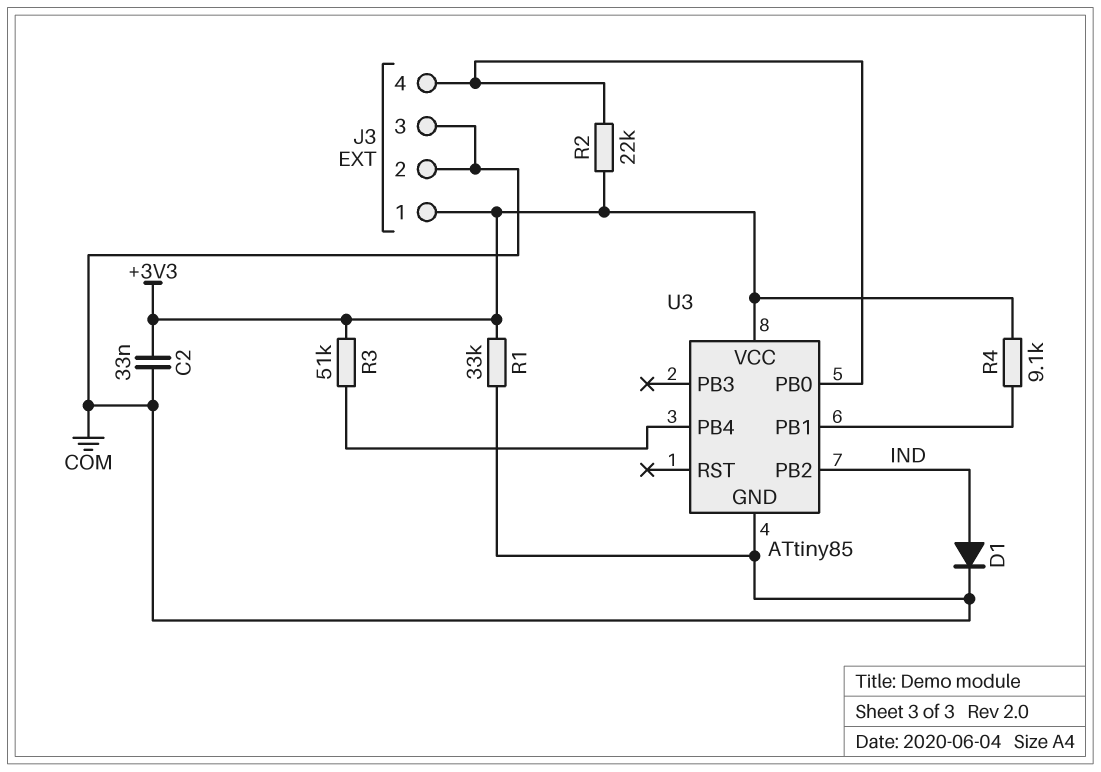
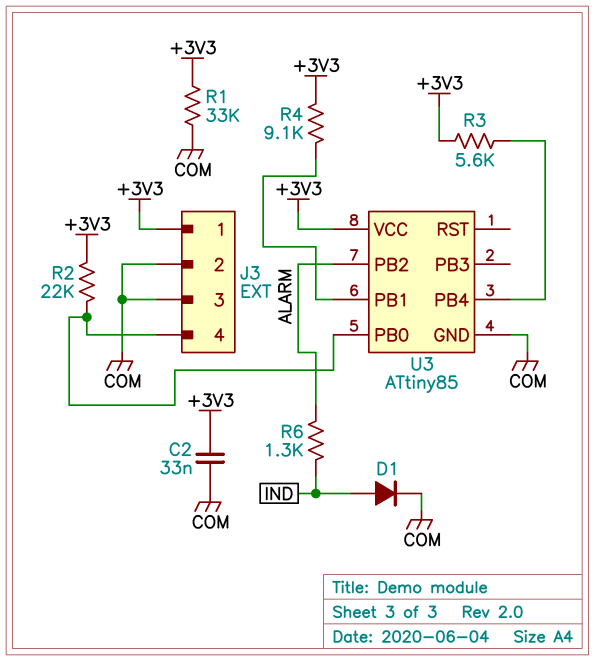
R3: 51k (+3V3, U3/PB4) -> 5.6k (+3V3, U3/PB4)
R6: none -> 1.3k (ALARM, IND)
U3 pin PB2: IND -> ALARM

